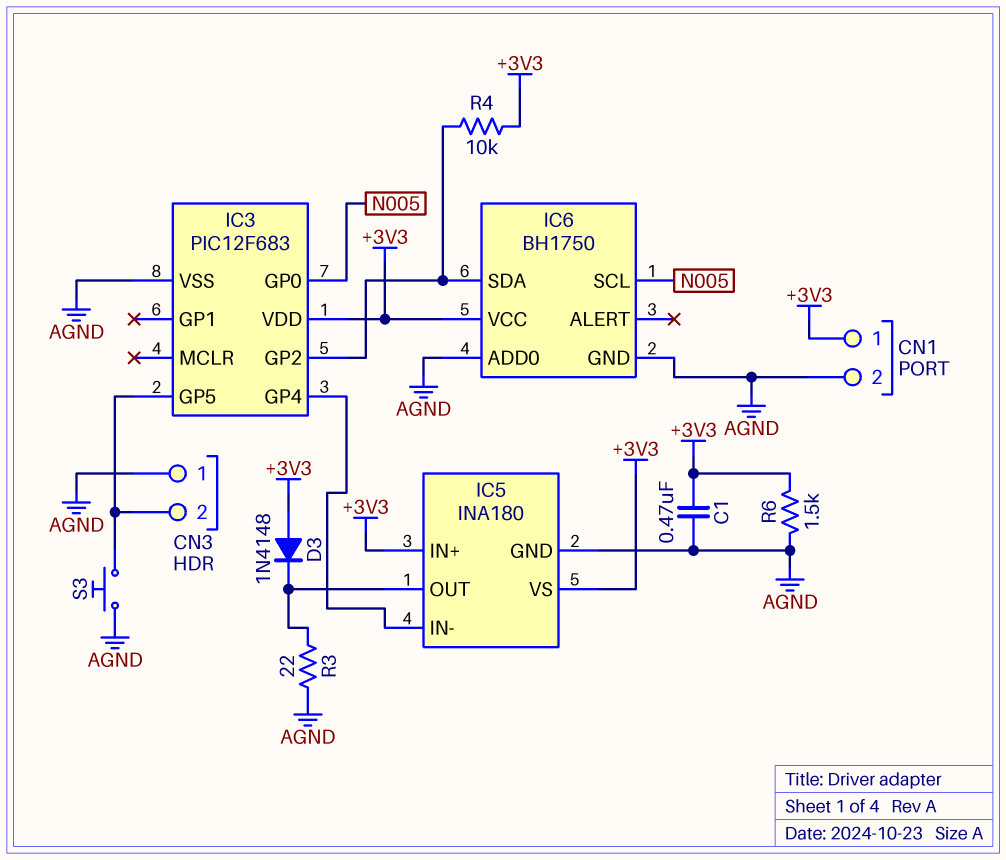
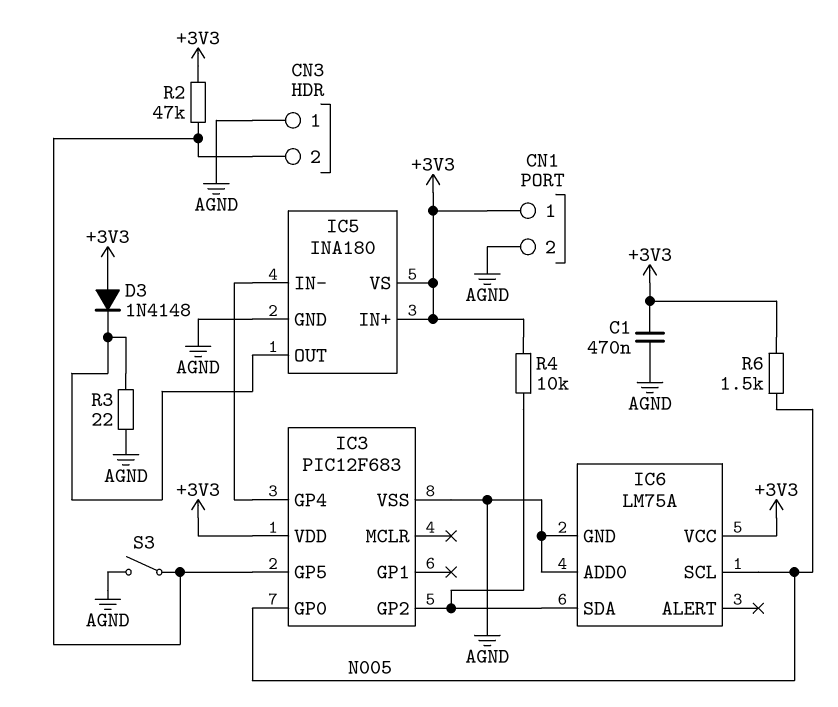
IC6: BH1750 -> LM75A
R2: none -> 47k (+3V3, CN3/2)
R6: 1.5k (+3V3, AGND) -> 1.5k (+3V3, N005)
S3: button (AGND, CN3/2) -> switch (AGND, CN3/2)

